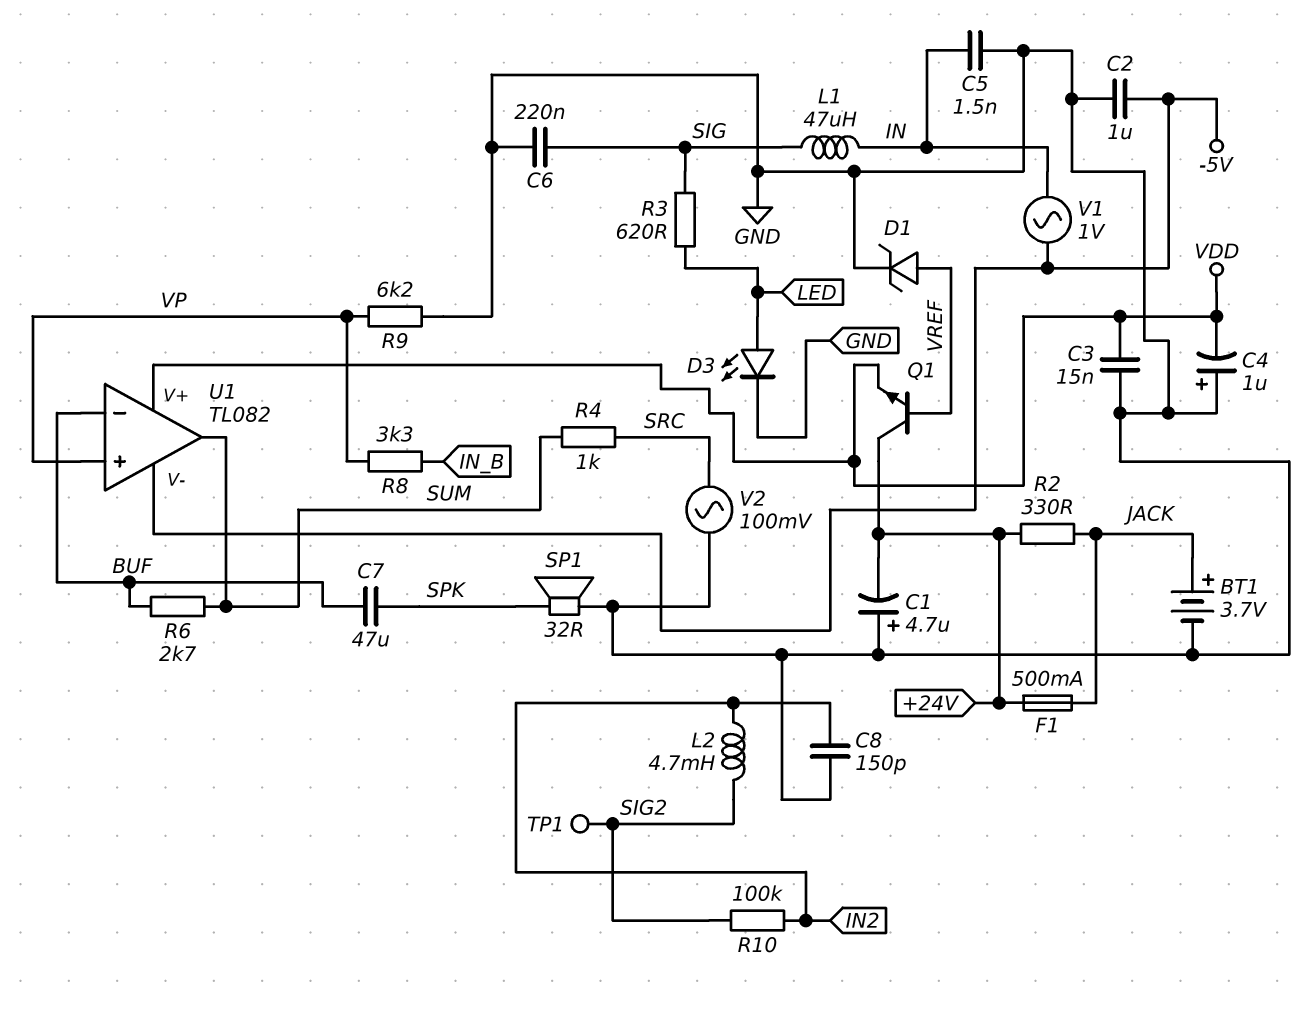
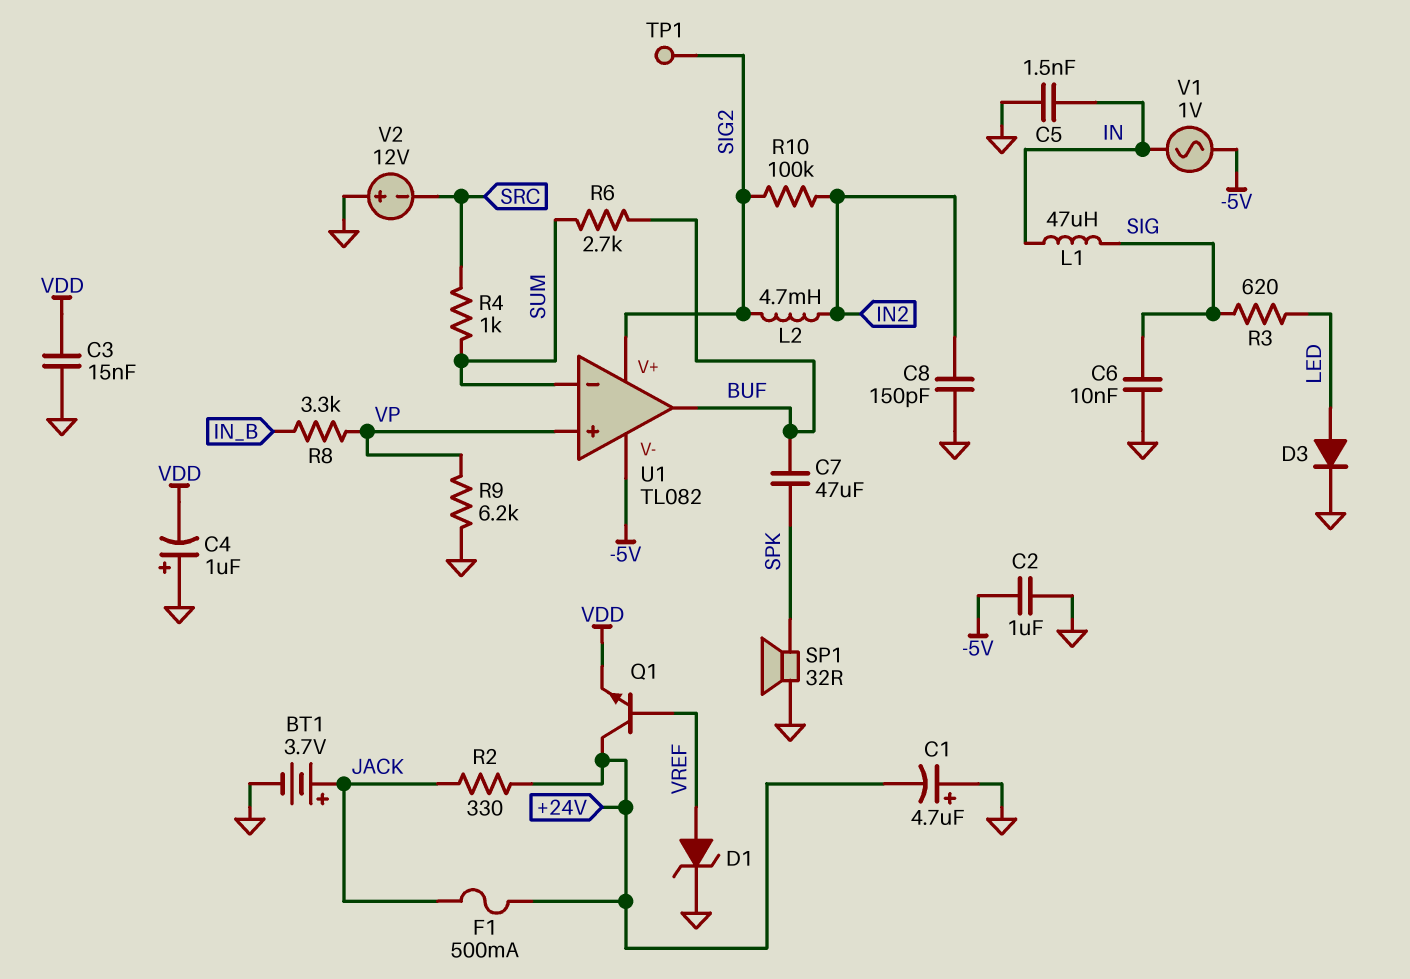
C6: 220nF (GND, SIG) -> 10nF (GND, SIG)
D3: LED (A LED, K GND) -> diode (A LED, K GND)
U1 pin V+: VDD -> SIG2
U1 pin in-: BUF -> SUM
U1 pin out: SUM -> BUF
V2: AC 100mV (GND, SRC) -> 12V (plus GND, minus SRC)

